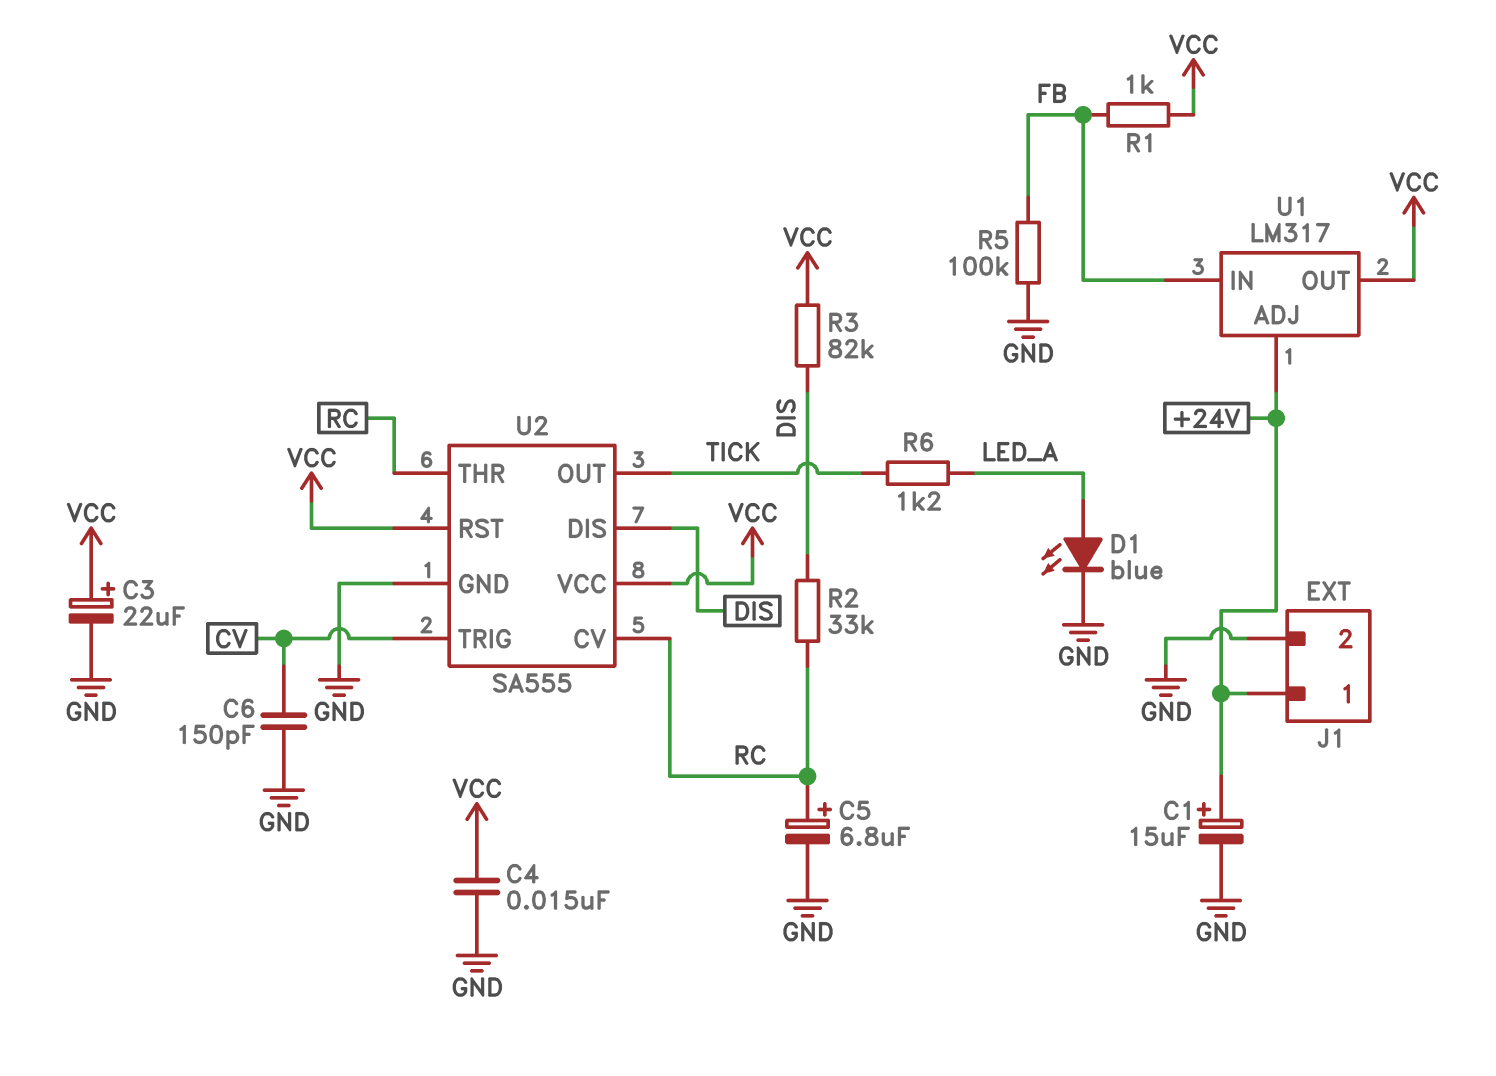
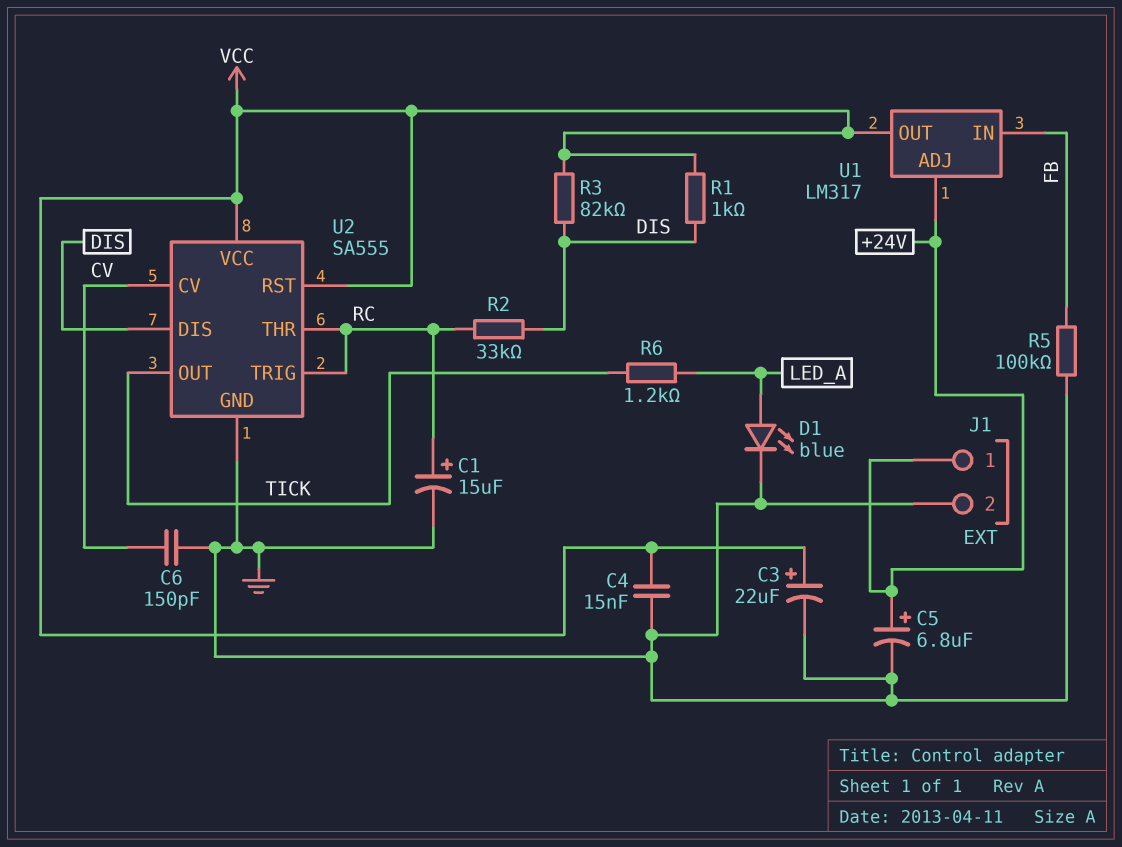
C1: 15uF (plus +24V, minus GND) -> 15uF (plus RC, minus GND)
C5: 6.8uF (plus RC, minus GND) -> 6.8uF (plus +24V, minus GND)
R1: 1k (FB, VCC) -> 1k (DIS, VCC)
U2 pin CV: RC -> CV
U2 pin TRIG: CV -> RC

